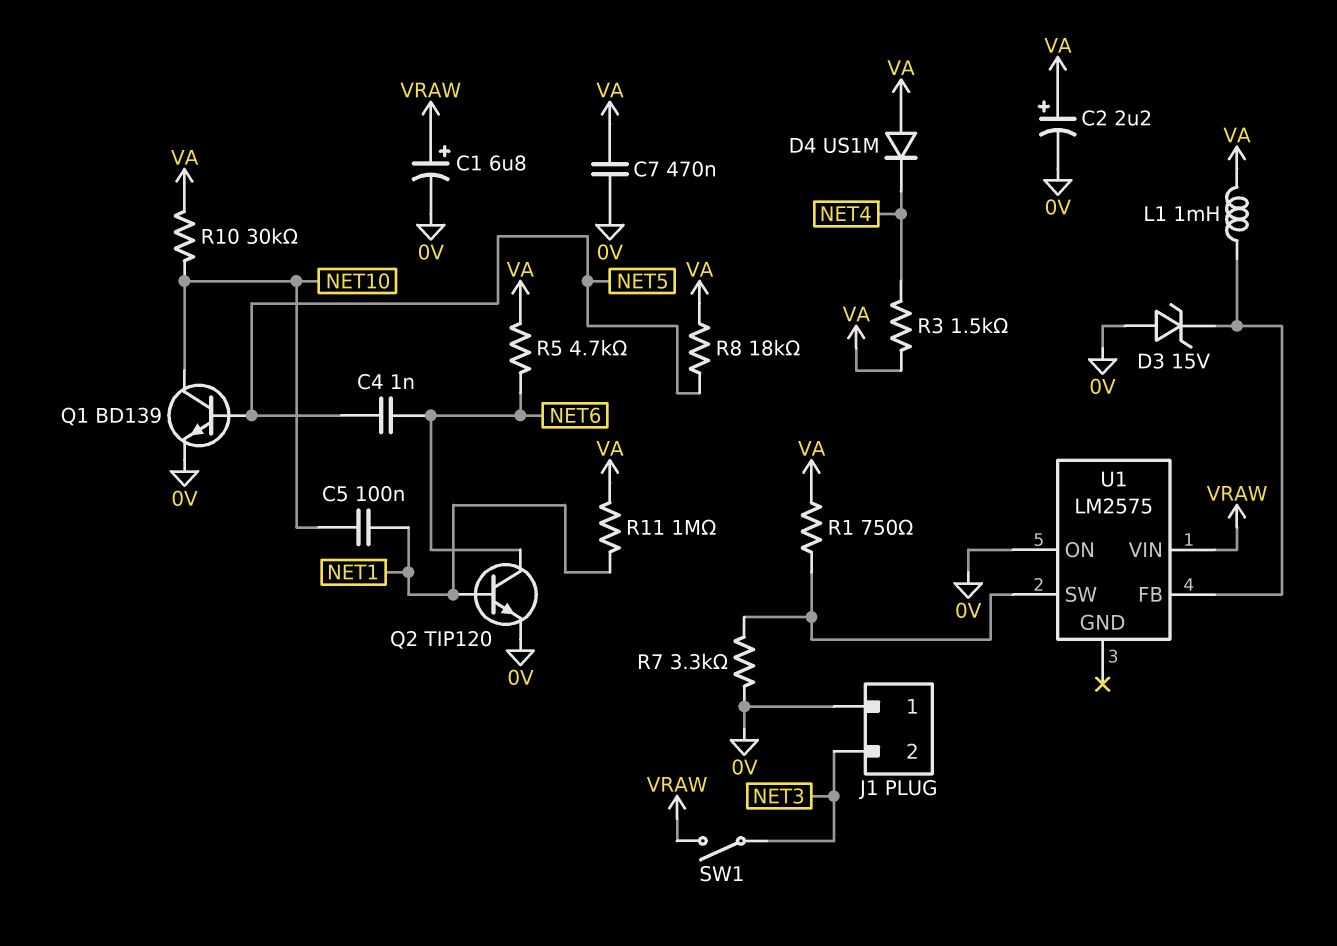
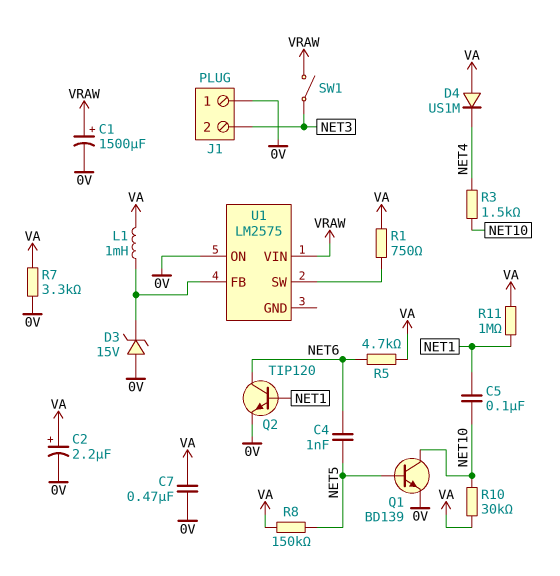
C1: 6.8uF (plus VRAW, minus 0V) -> 1500uF (plus VRAW, minus 0V)
R3: 1.5k (NET4, VA) -> 1.5k (NET4, NET10)
R7: 3.3k (0V, U1/SW) -> 3.3k (0V, VA)
R8: 18k (NET5, VA) -> 150k (NET5, VA)

